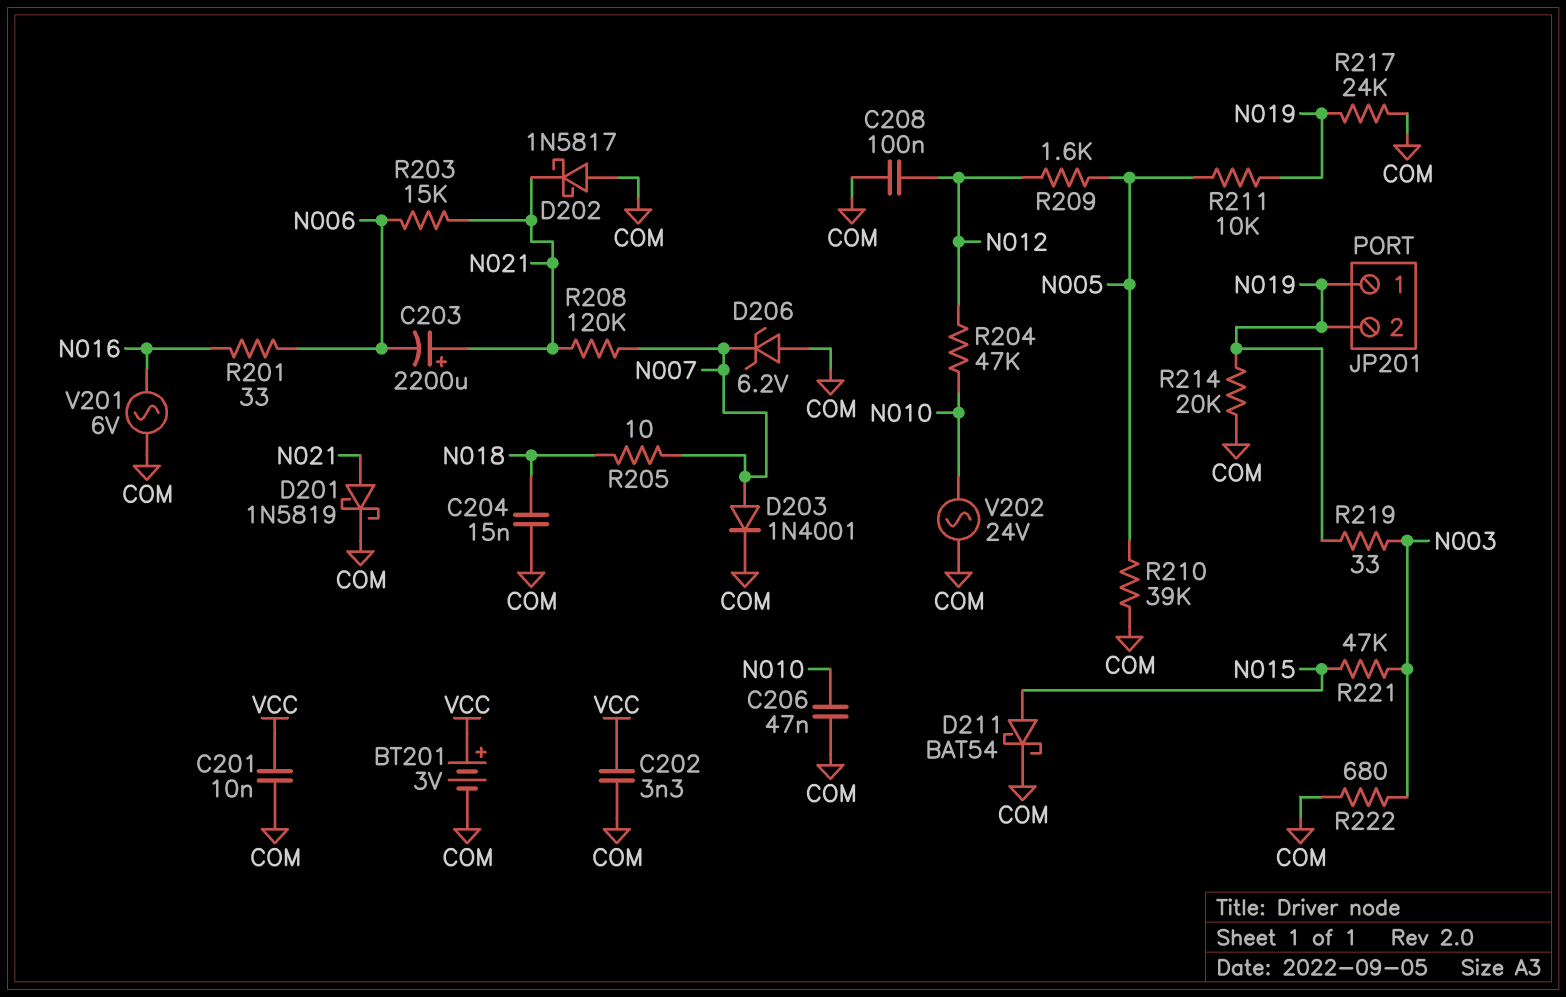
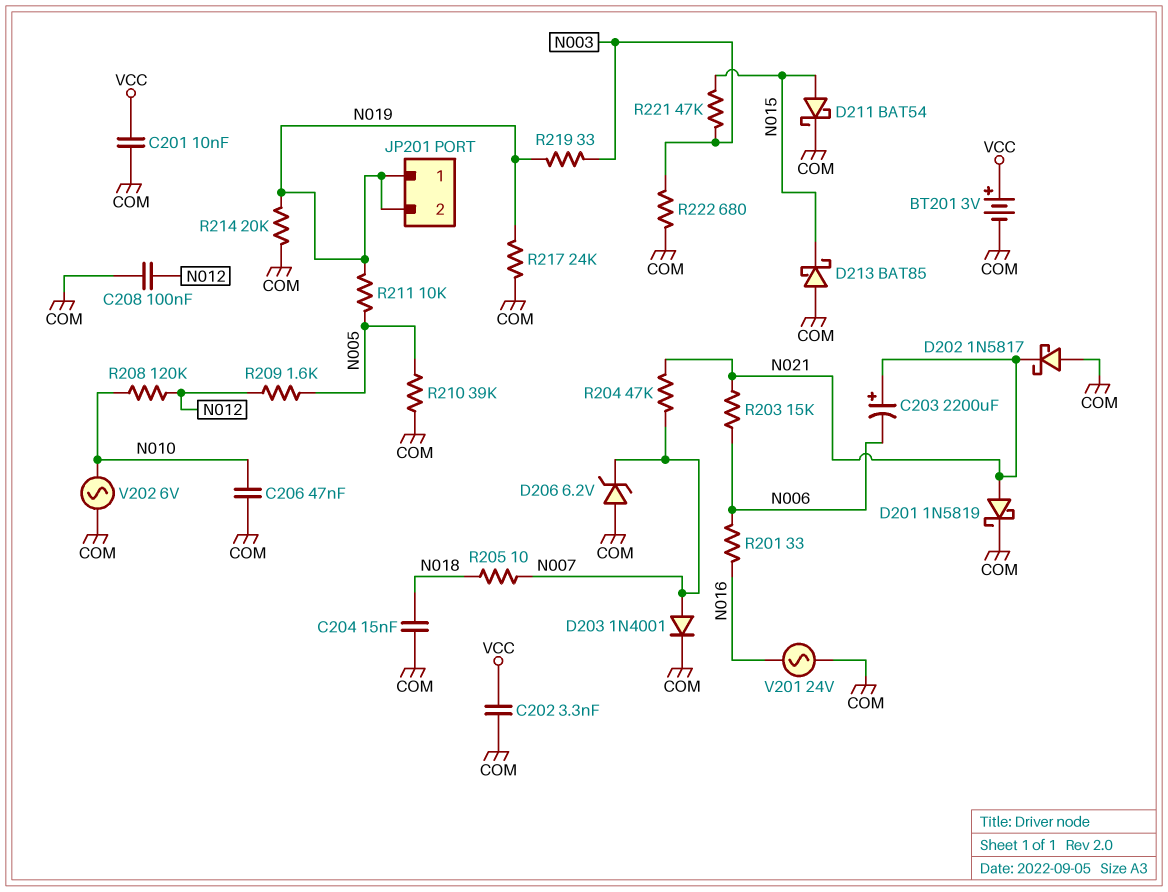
D213: none -> schottky BAT85 (A COM, K N015)
R204: 47k (N010, N012) -> 47k (N007, N021)
R208: 120k (N007, N021) -> 120k (N010, N012)
V201: AC 6V (COM, N016) -> AC 24V (COM, N016)
V202: AC 24V (COM, N010) -> AC 6V (COM, N010)

